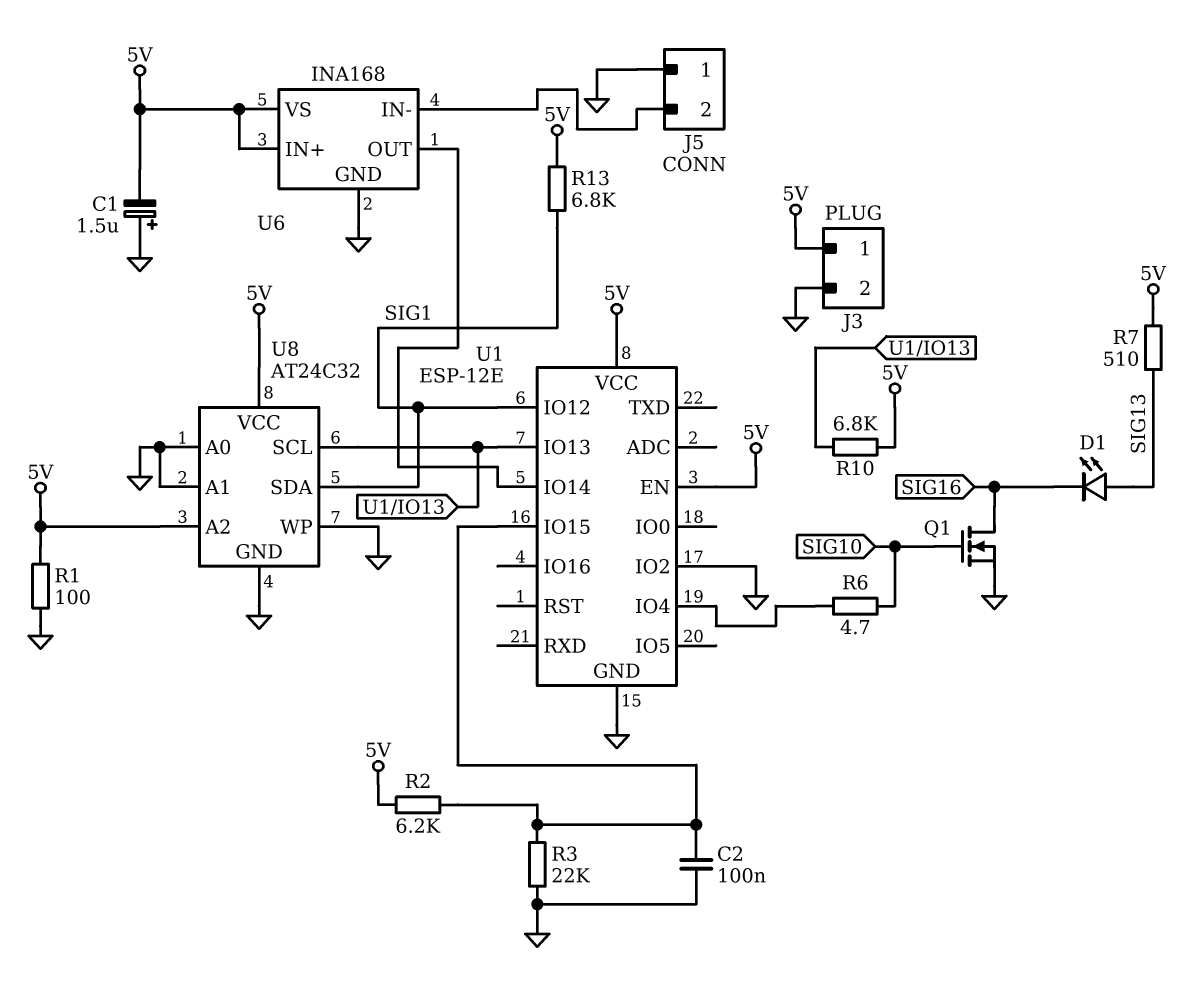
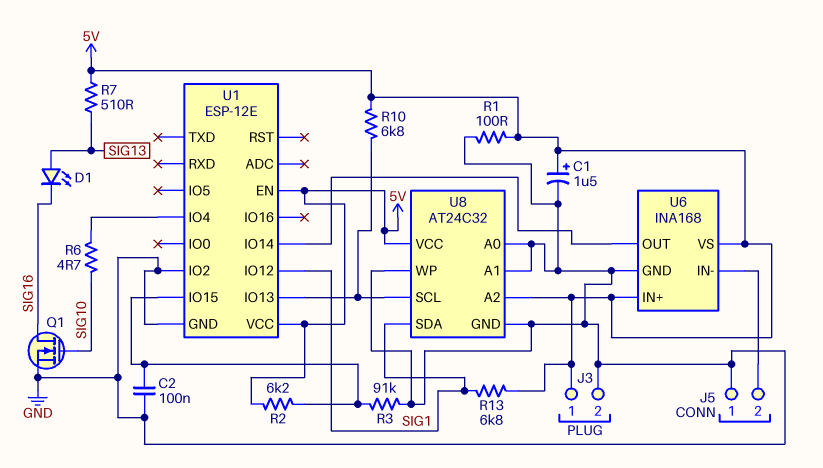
C1: 1.5uF (plus GND, minus 5V) -> 1.5uF (plus 5V, minus GND)
R3: 22k (GND, U1/IO15) -> 91k (GND, U1/IO15)

